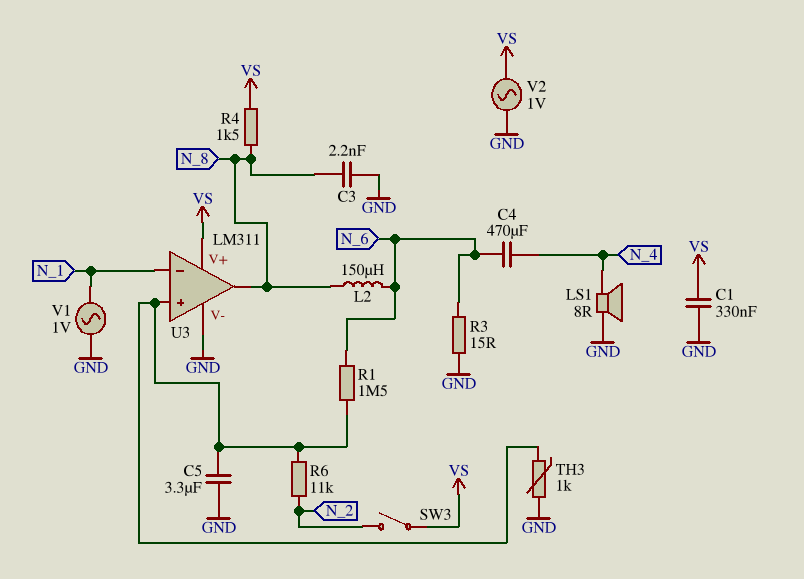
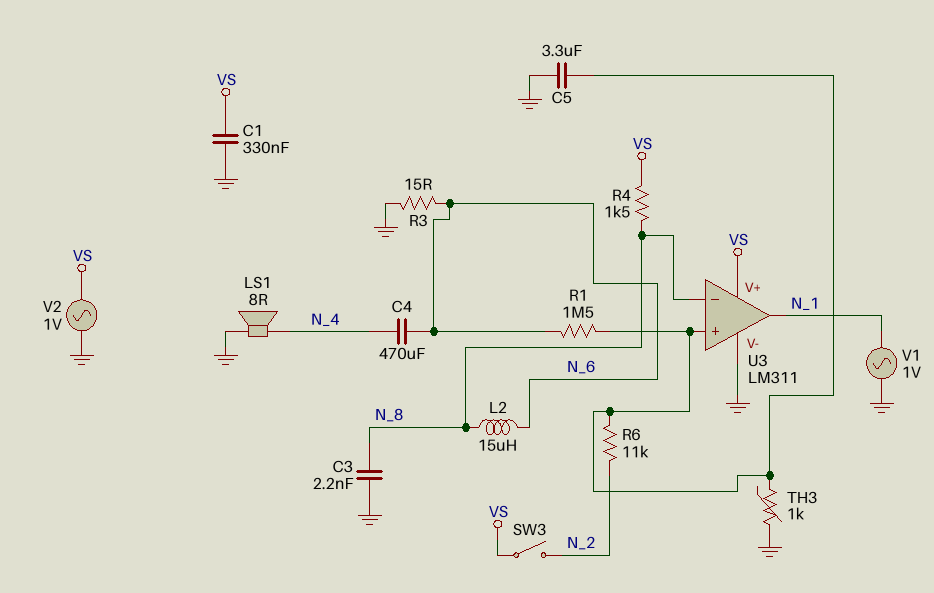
L2: 150uH (N_6, N_8) -> 15uH (N_6, N_8)
U3 pin in-: N_1 -> N_8
U3 pin out: N_8 -> N_1

